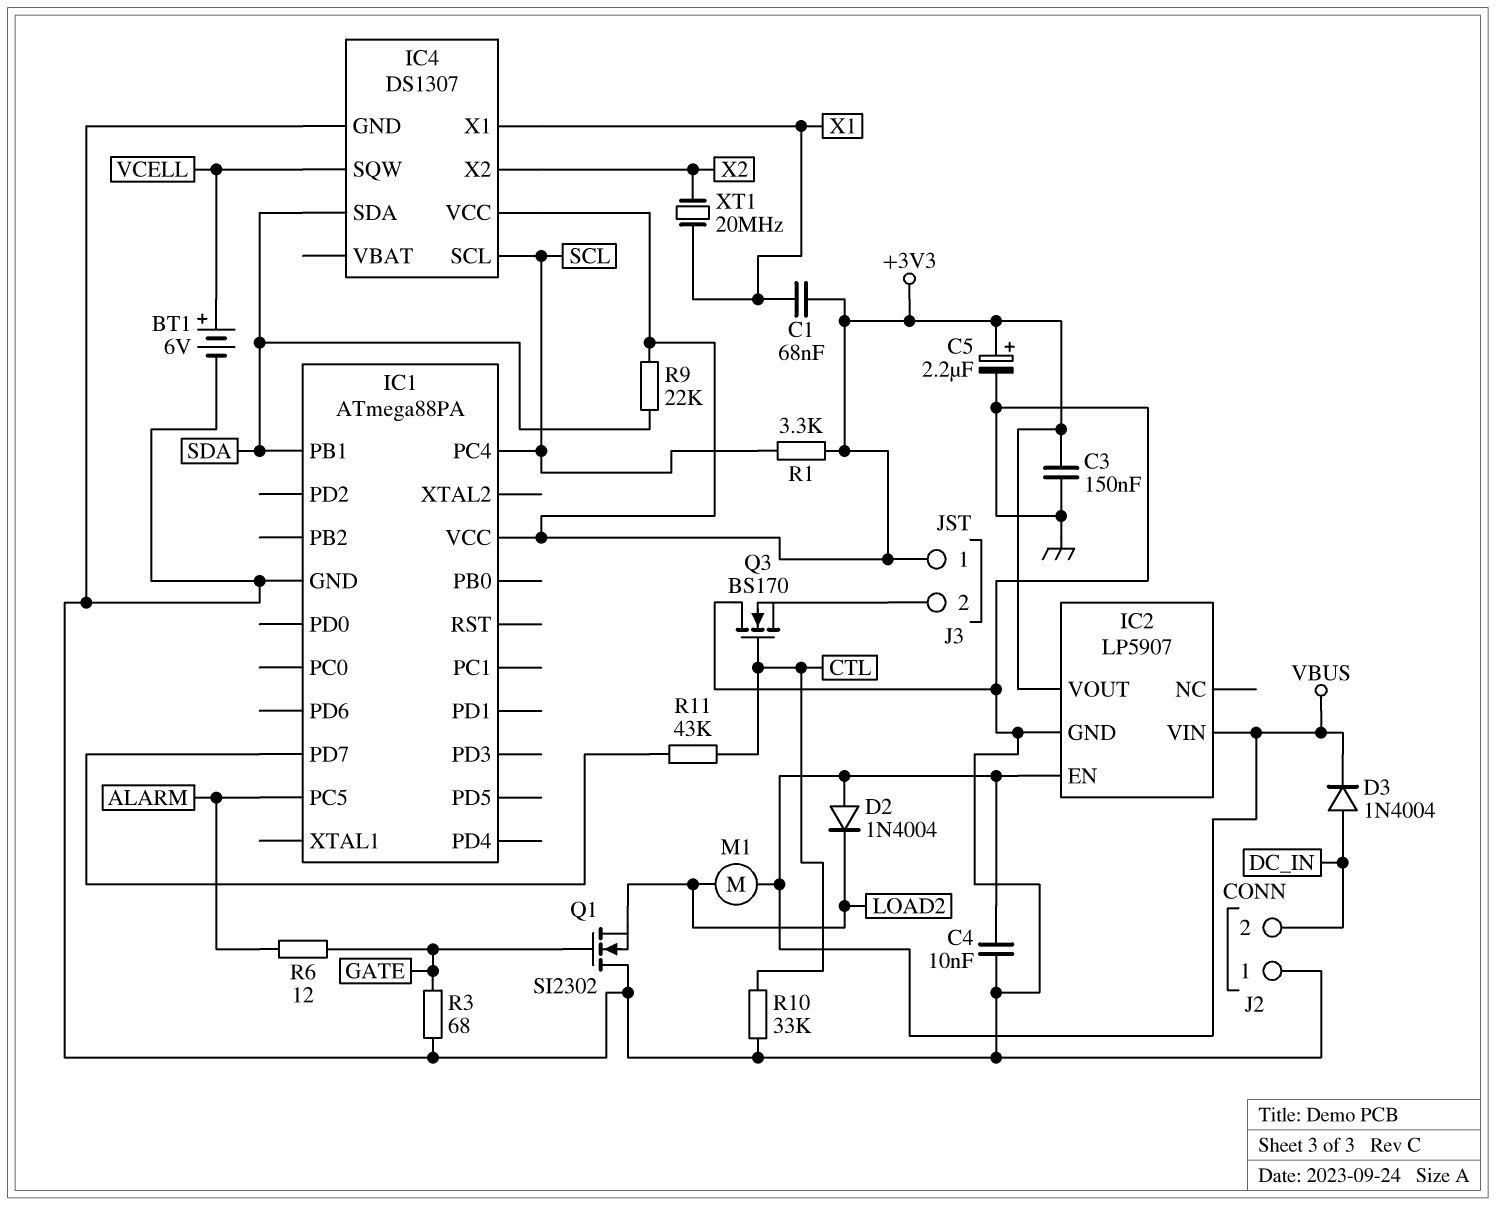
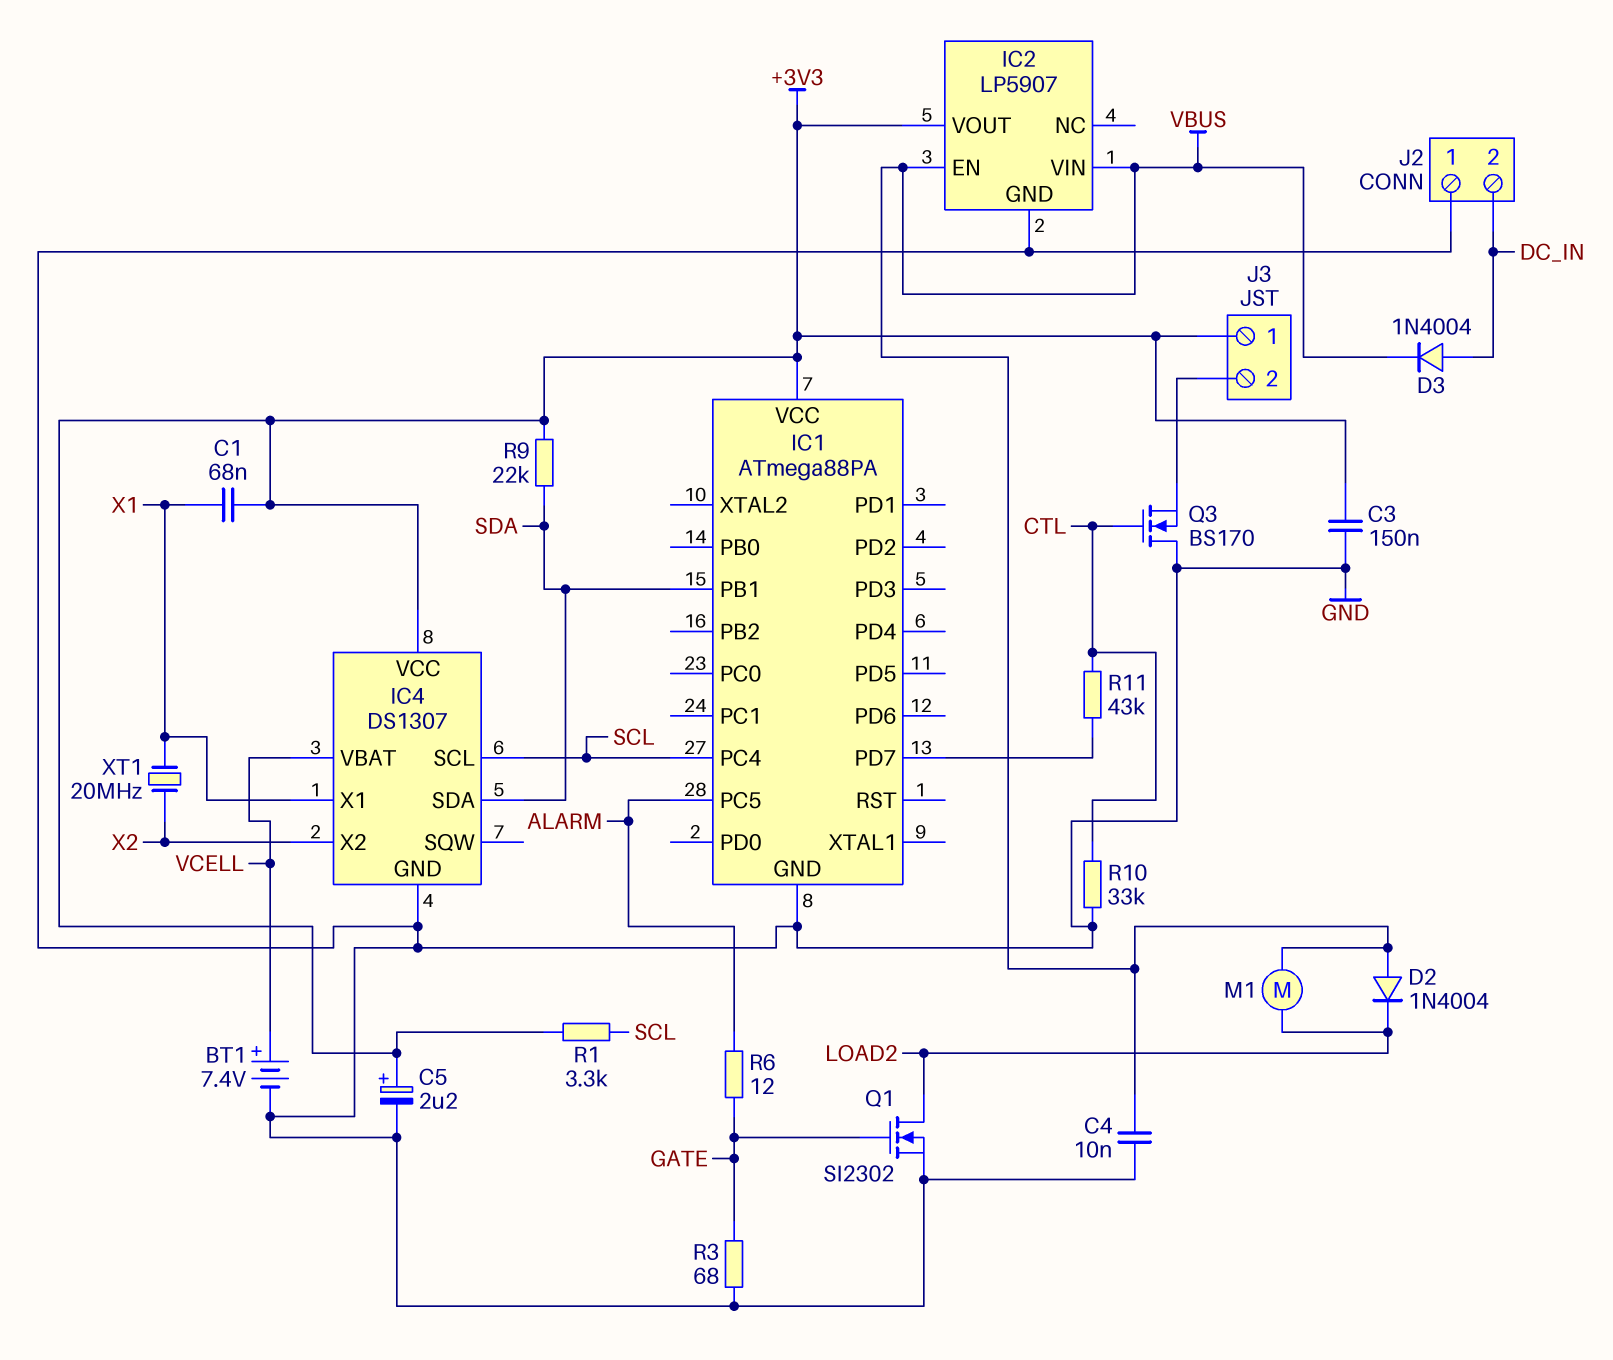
BT1: 6V (plus VCELL, minus GND) -> 7.4V (plus VCELL, minus GND)
IC4 pin SQW: VCELL -> none
IC4 pin VBAT: none -> VCELL
Q1: NMOS SI2302 (G GATE, D GND, S LOAD2) -> NMOS SI2302 (G GATE, D LOAD2, S GND)

